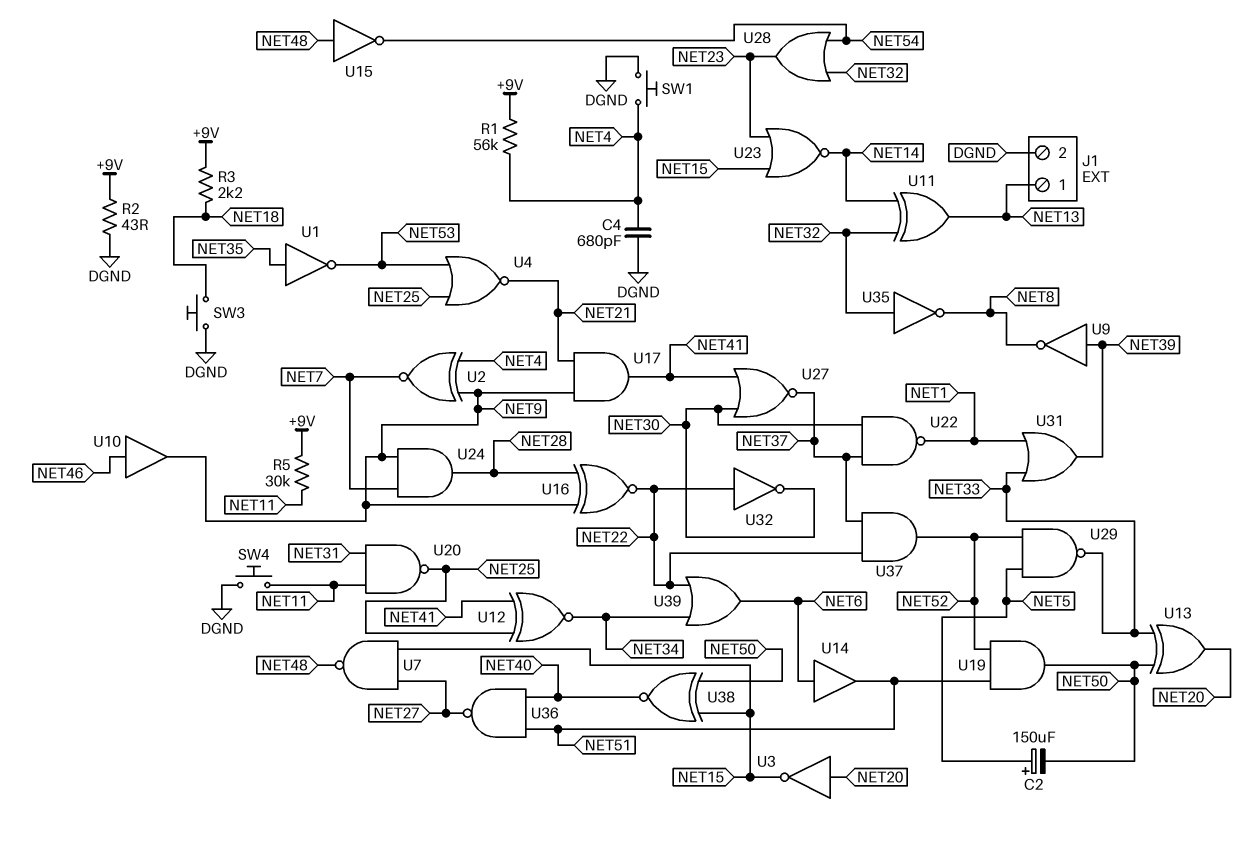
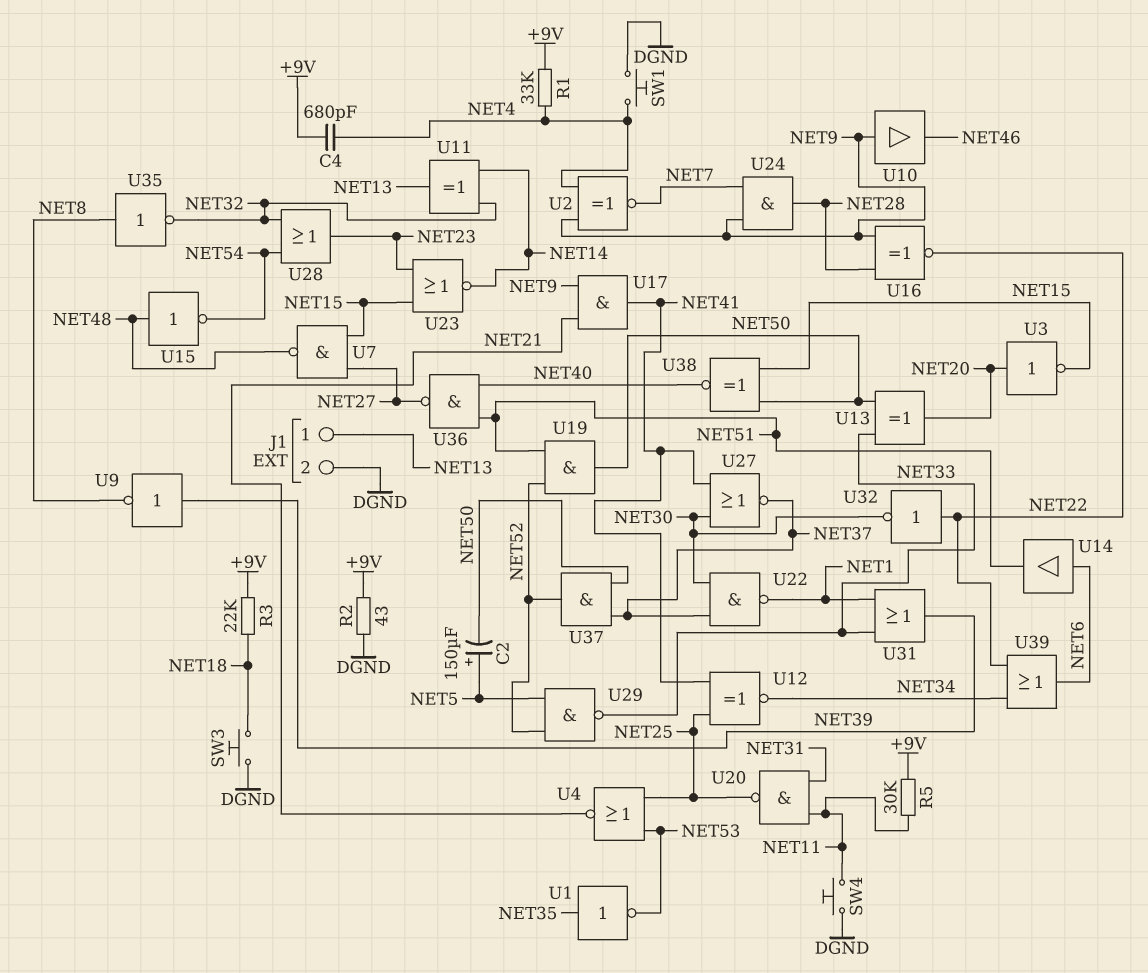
C4: 680pF (DGND, NET4) -> 680pF (+9V, NET4)
R1: 56k (+9V, NET4) -> 33k (+9V, NET4)
R3: 2.2k (+9V, NET18) -> 22k (+9V, NET18)
U10: buffer (in NET46, out NET9) -> buffer (in NET9, out NET46)
U35: NOT (in NET32, out NET8) -> NOT (in NET8, out NET32)
U37: AND (in NET22, in NET37, out NET52) -> AND (in NET37, in NET50, out NET52)

